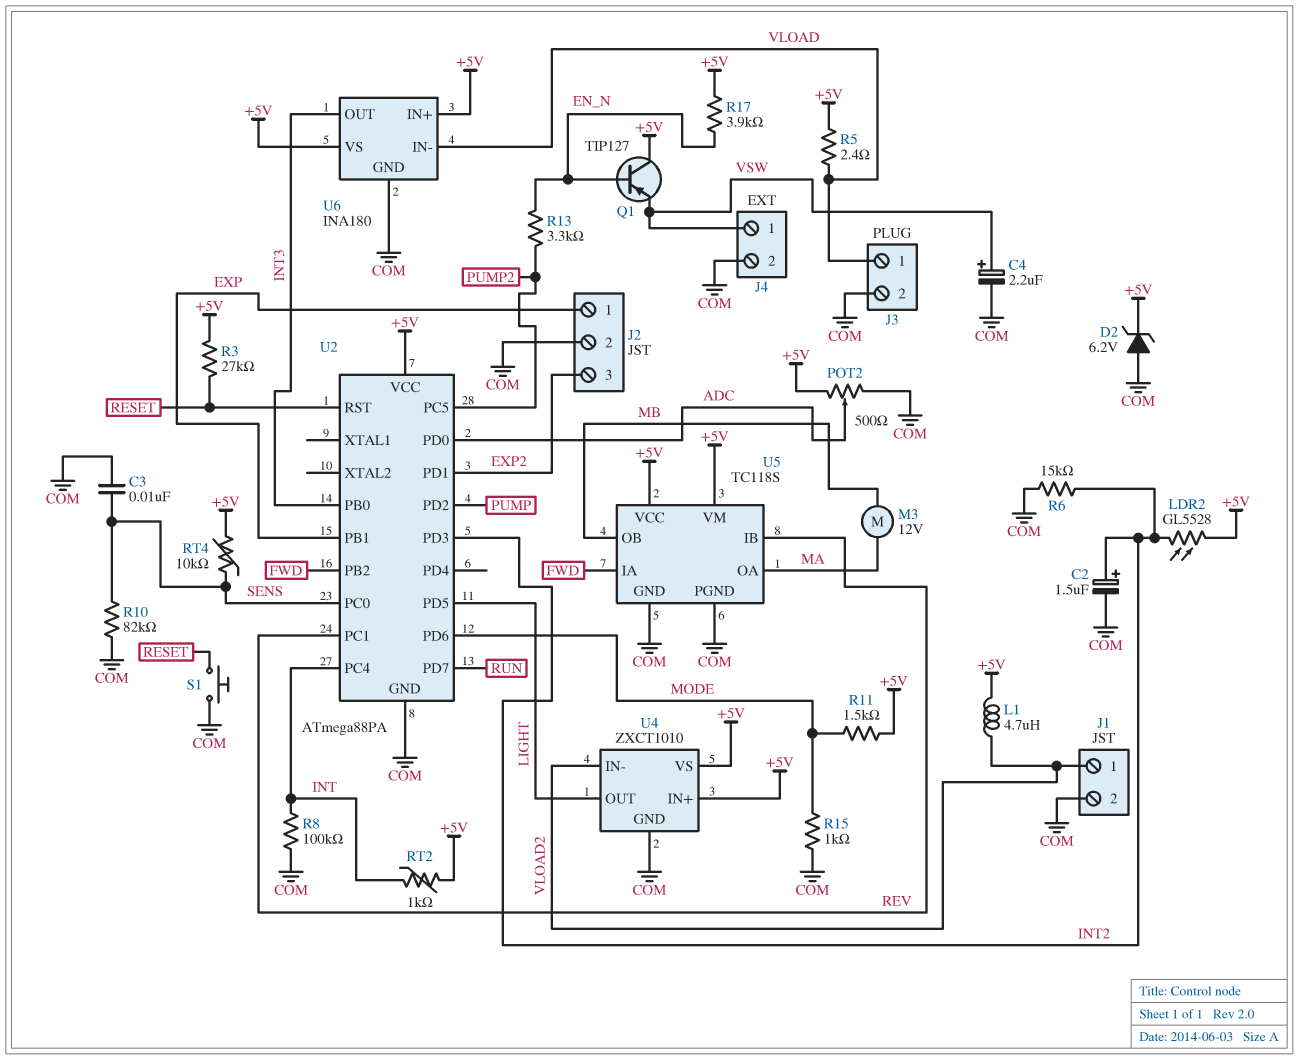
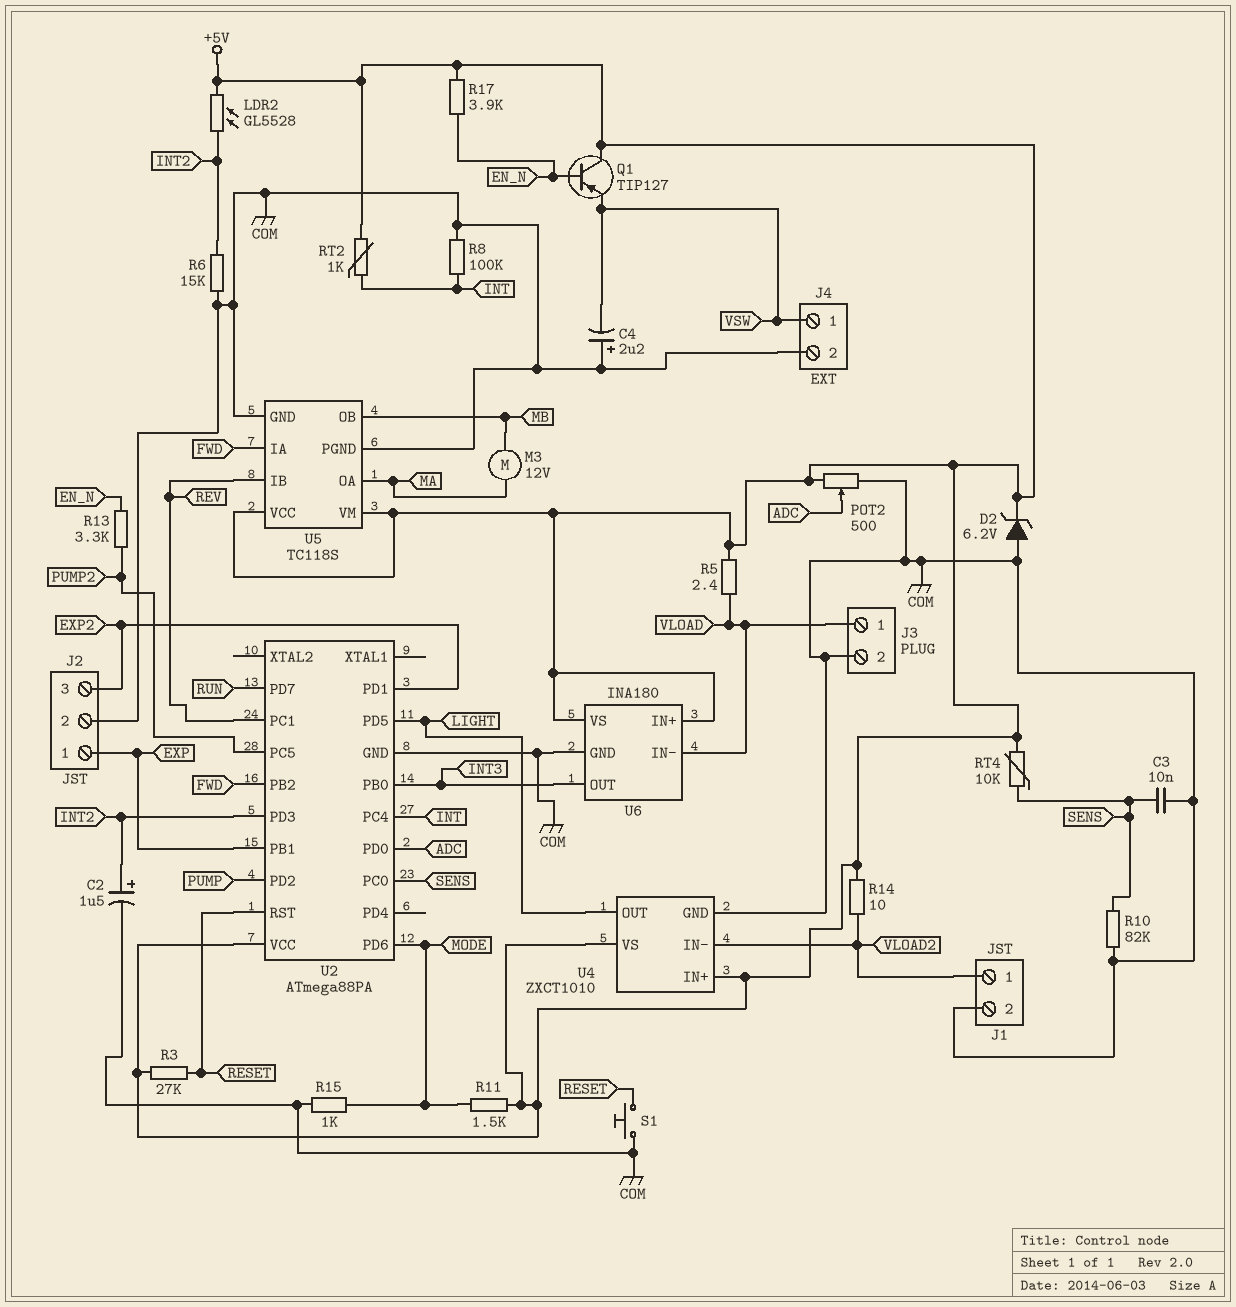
C4: 2.2uF (plus VSW, minus COM) -> 2.2uF (plus COM, minus VSW)
L1: 4.7uH (+5V, VLOAD2) -> none
R14: none -> 10 (+5V, VLOAD2)

